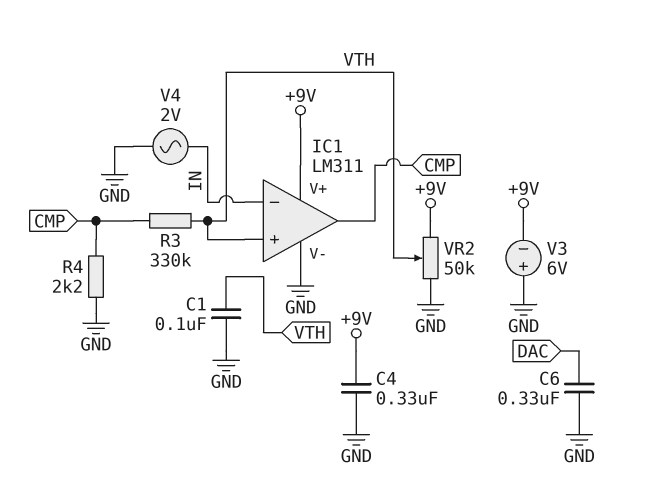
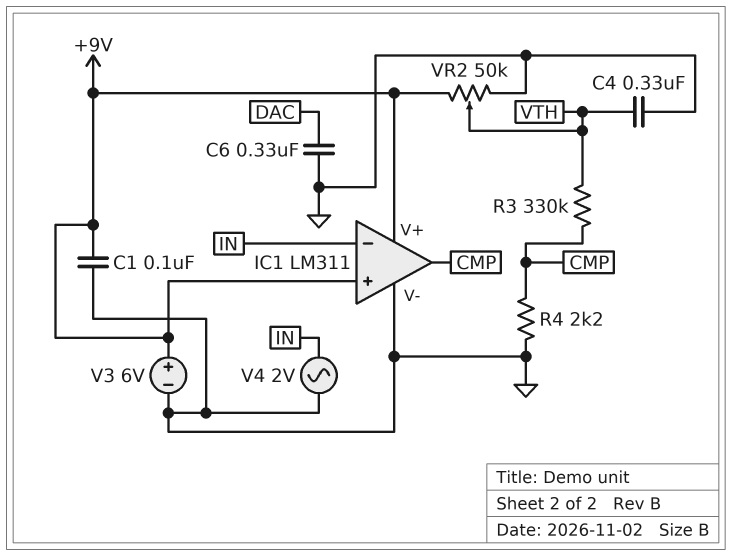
C1: 100nF (GND, VTH) -> 100nF (+9V, GND)
C4: 330nF (+9V, GND) -> 330nF (GND, VTH)
IC1 pin in+: VTH -> +9V
V3: 6V (plus GND, minus +9V) -> 6V (plus +9V, minus GND)

